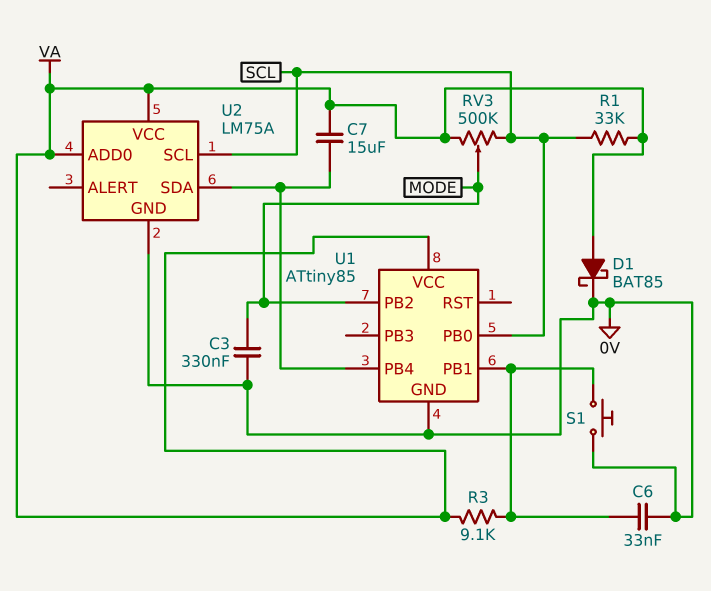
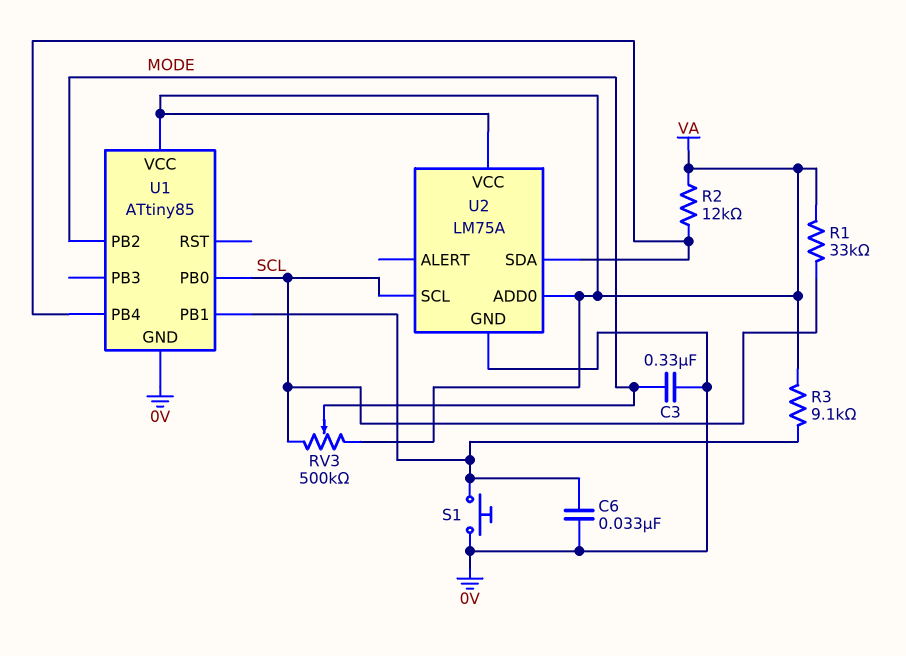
C7: 15uF (U1/PB4, VA) -> none
D1: schottky BAT85 (A VA, K 0V) -> none
R2: none -> 12k (U1/PB4, VA)

